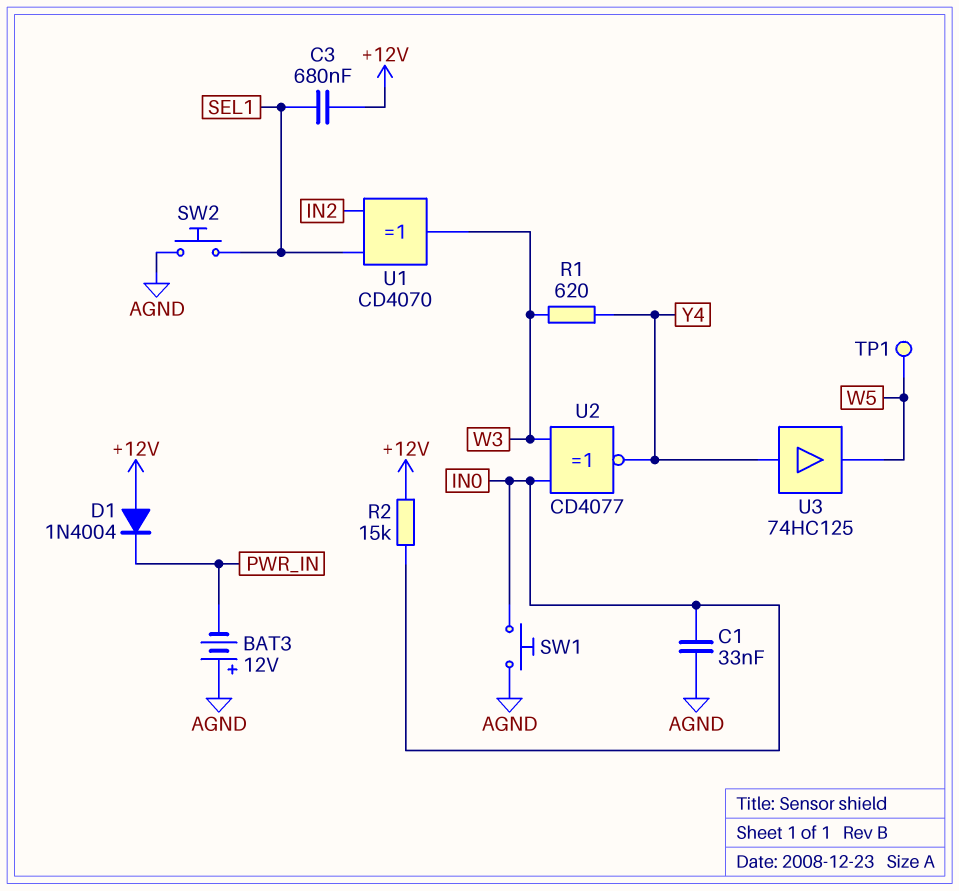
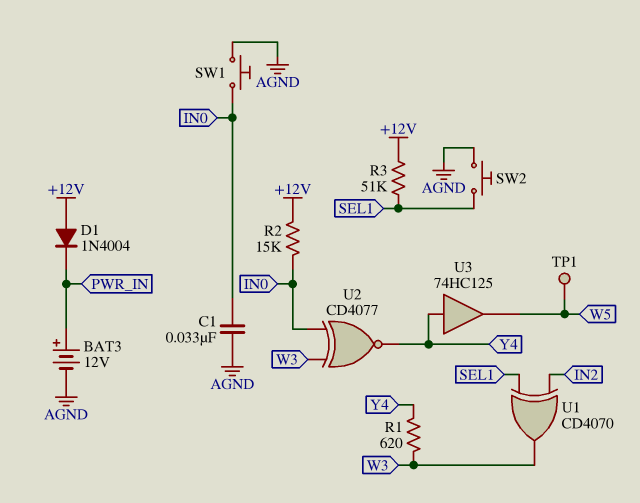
BAT3: 12V (plus AGND, minus PWR_IN) -> 12V (plus PWR_IN, minus AGND)
C3: 680nF (+12V, SEL1) -> none
R3: none -> 51k (+12V, SEL1)

